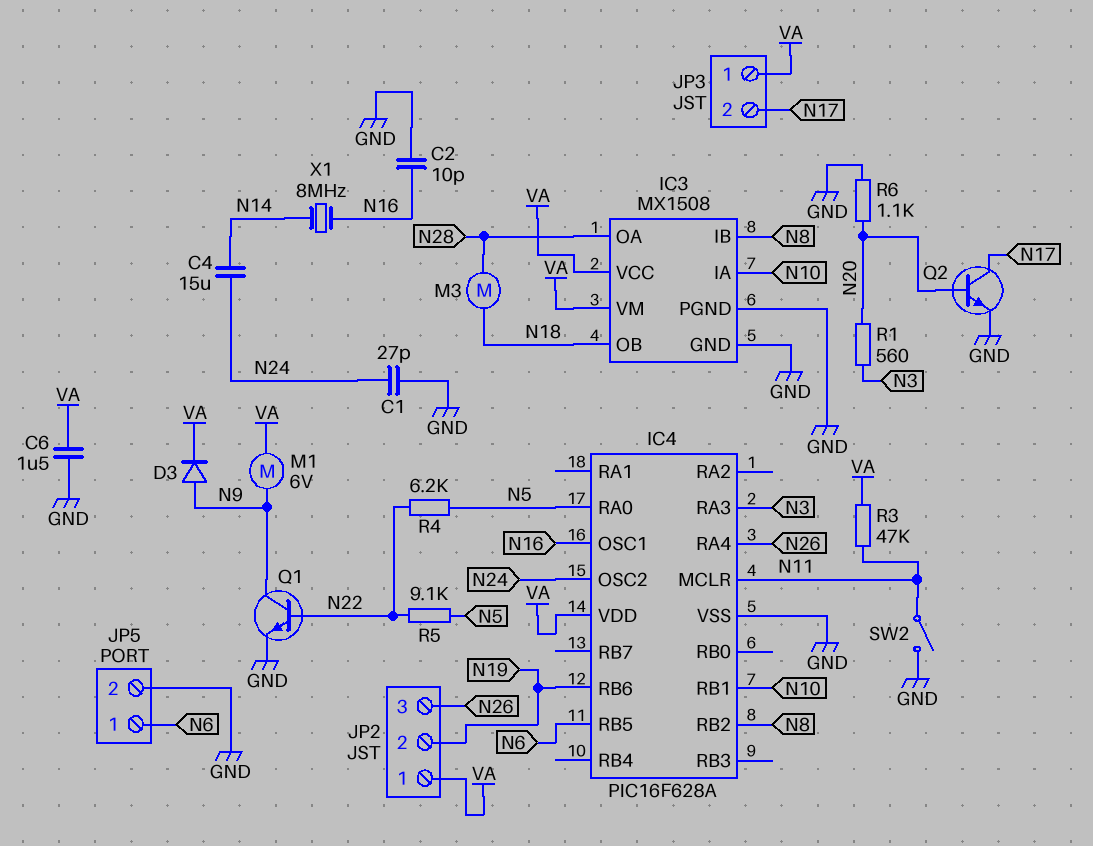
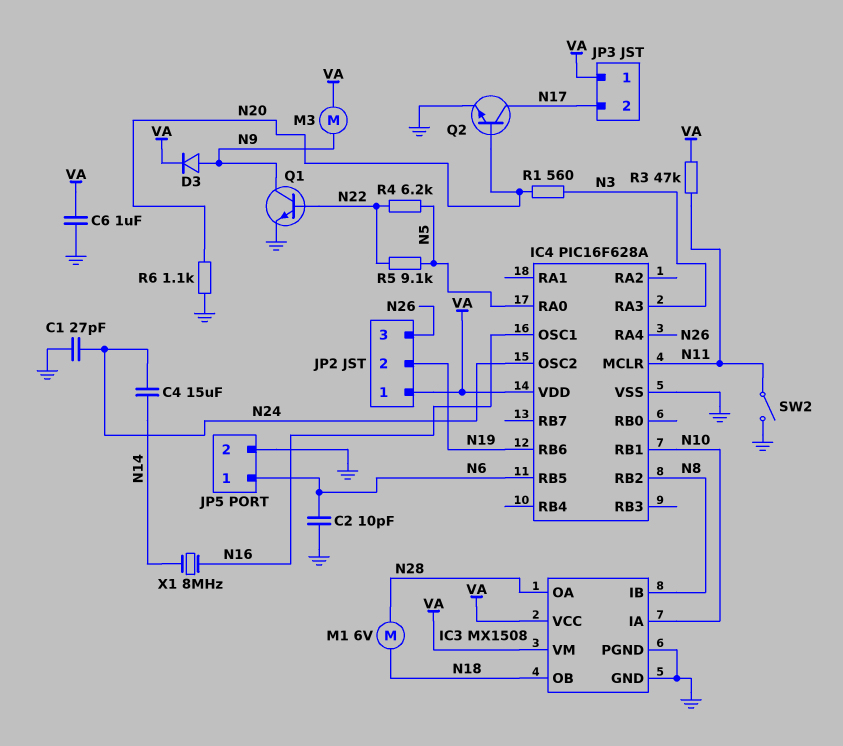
C2: 10pF (GND, N16) -> 10pF (GND, N6)
C6: 1.5uF (GND, VA) -> 1uF (GND, VA)
M1: motor 6V (N9, VA) -> motor 6V (N18, N28)
M3: motor (N18, N28) -> motor (N9, VA)

